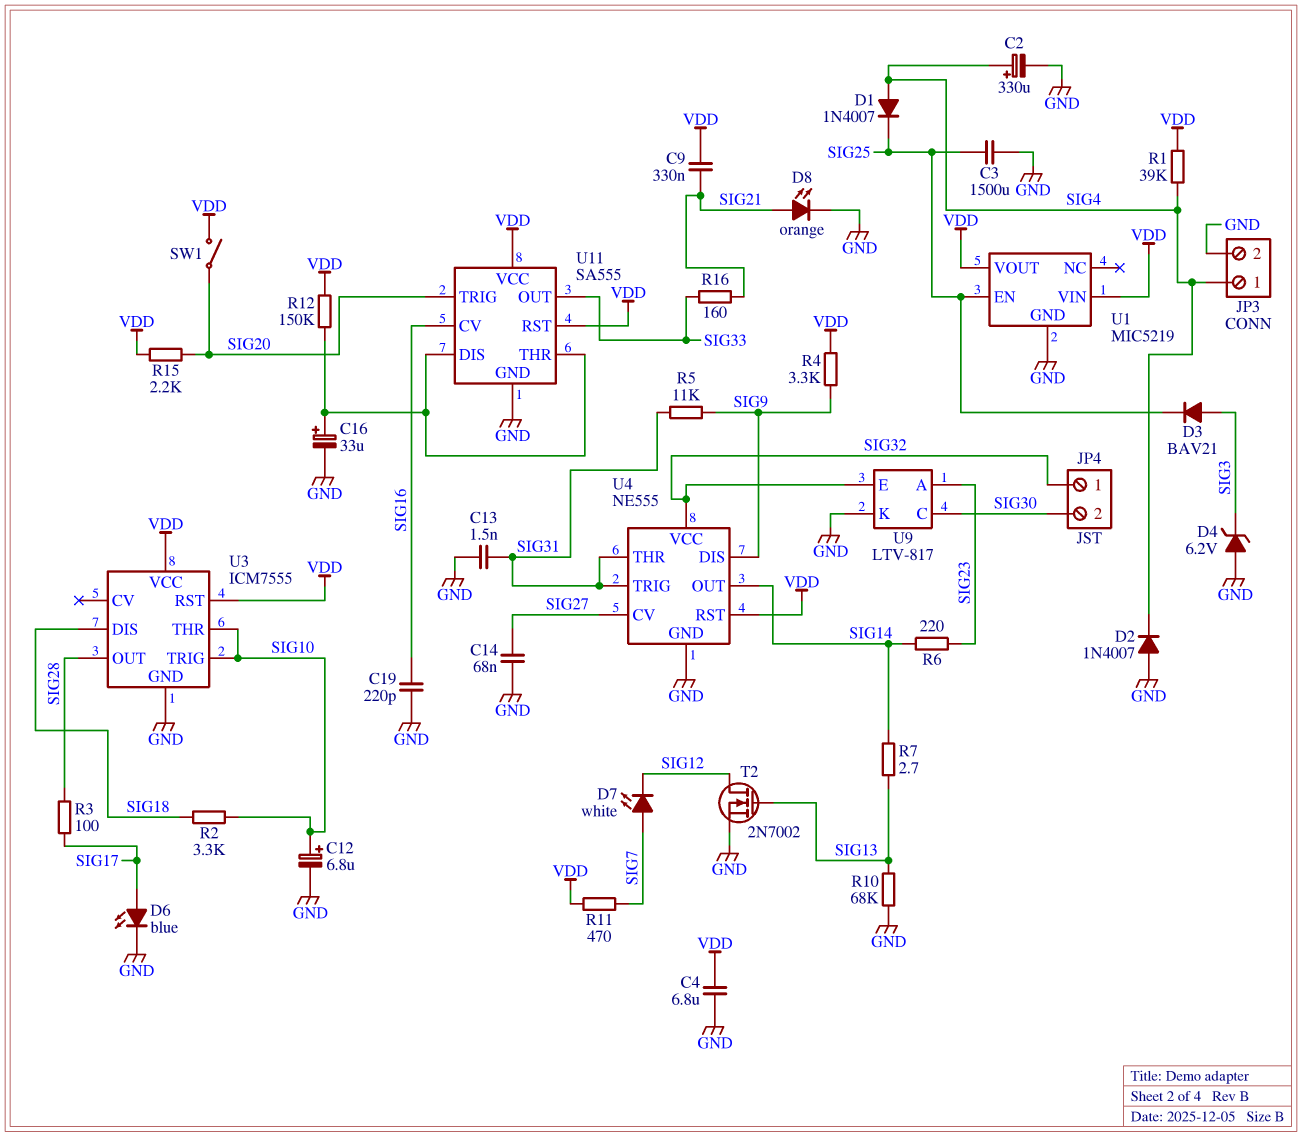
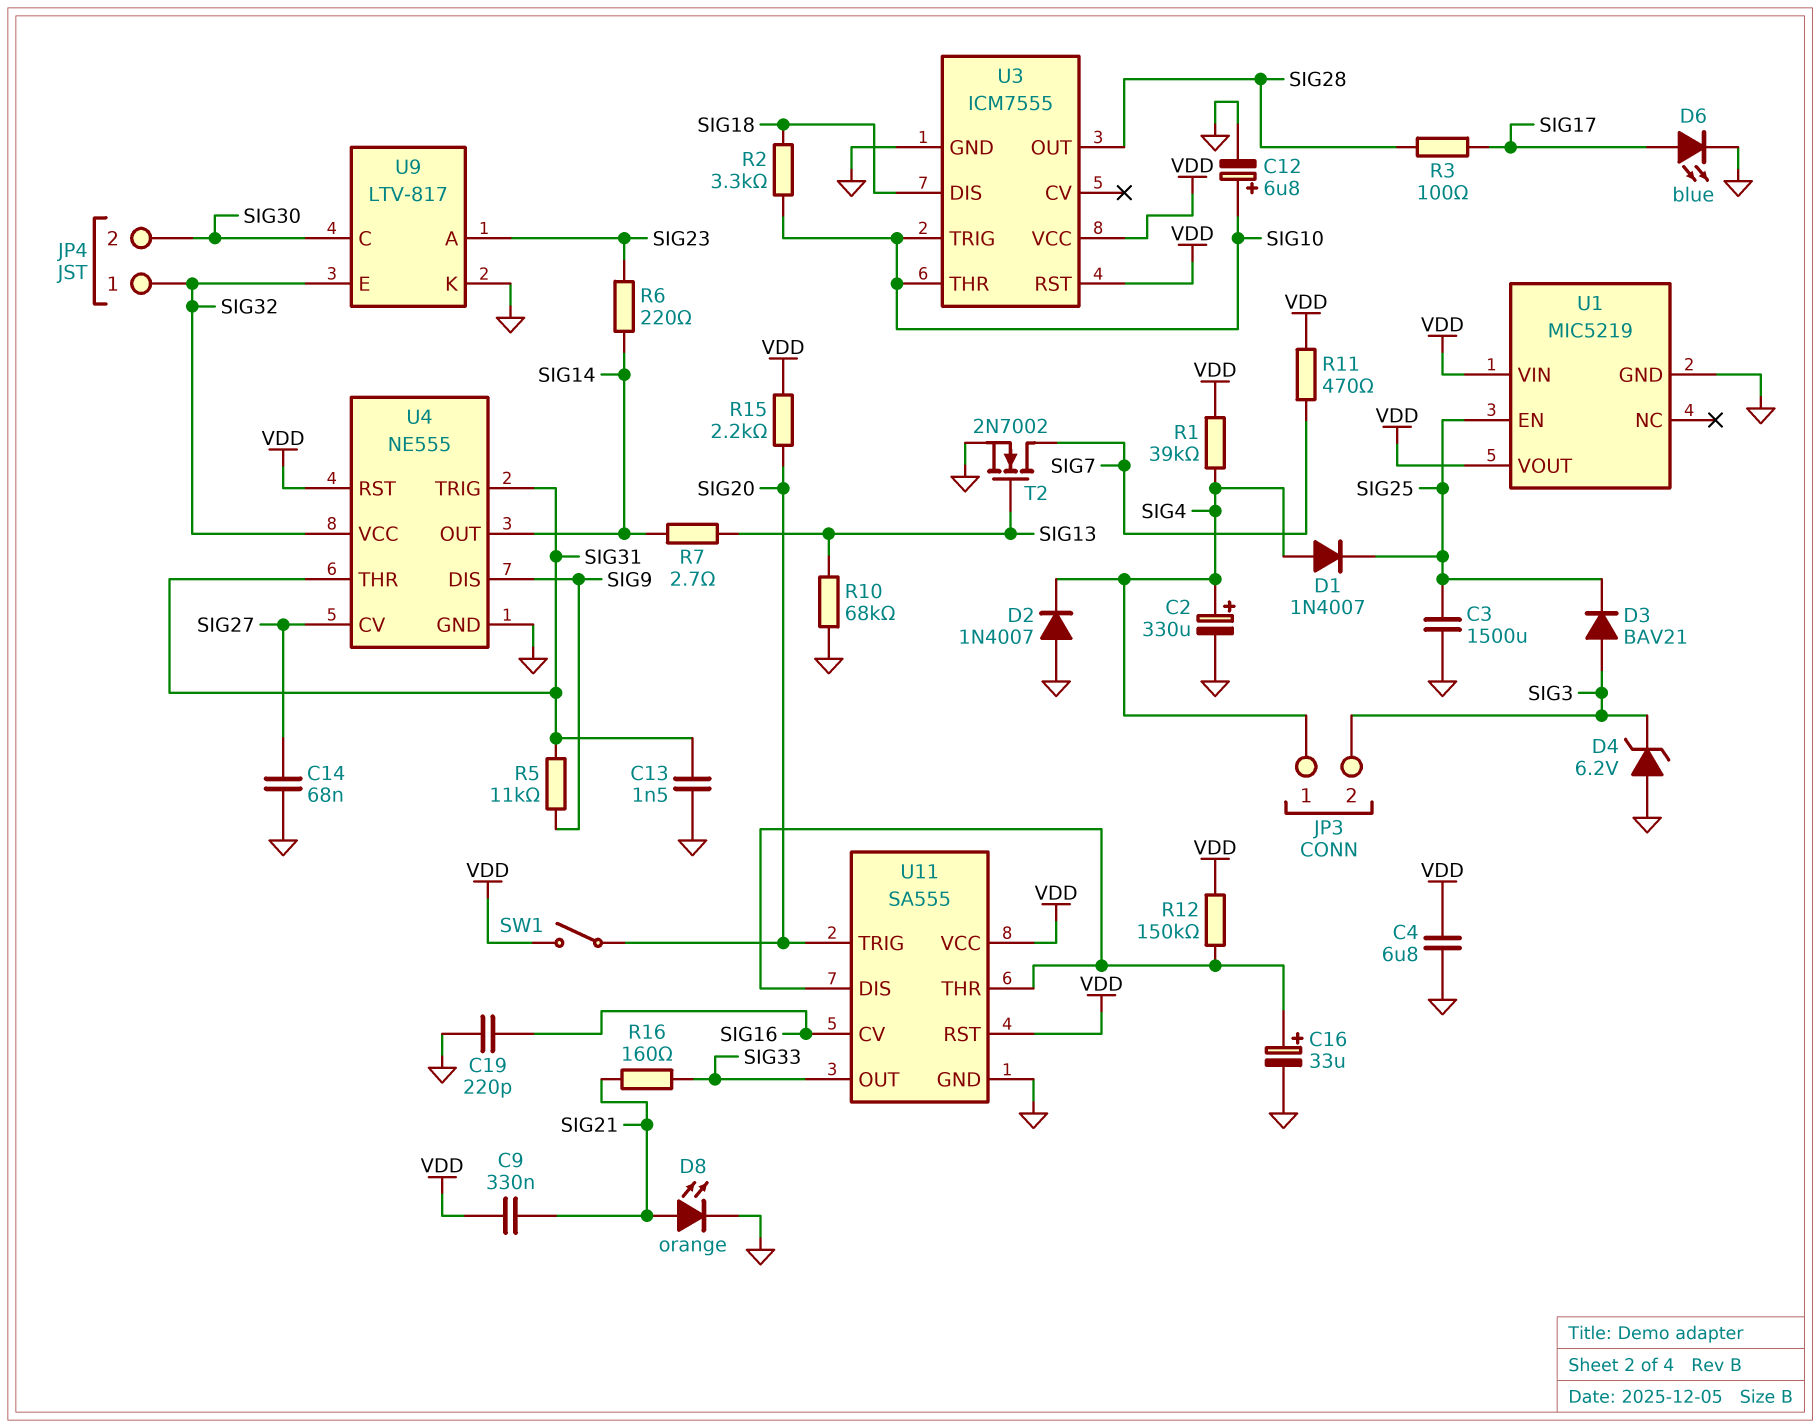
D7: LED white (A SIG7, K SIG12) -> none
JP3 pin 2: GND -> SIG3
R4: 3.3k (SIG9, VDD) -> none
T2: NMOS 2N7002 (G SIG13, D SIG12, S GND) -> NMOS 2N7002 (G SIG13, D SIG7, S GND)

